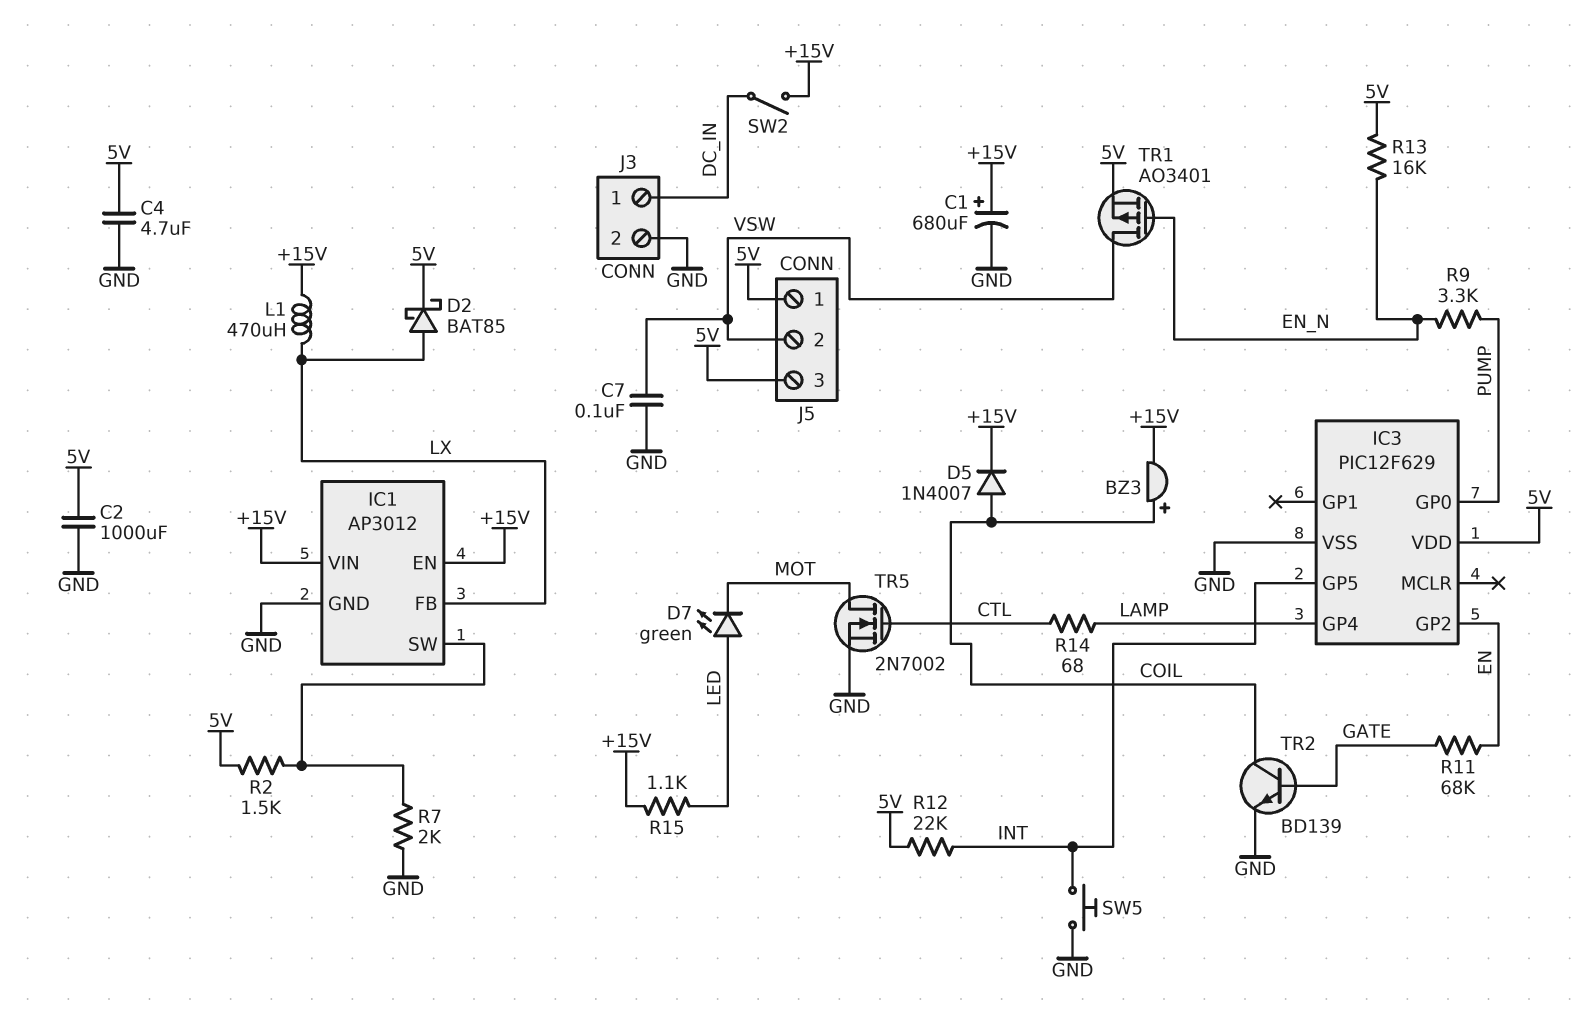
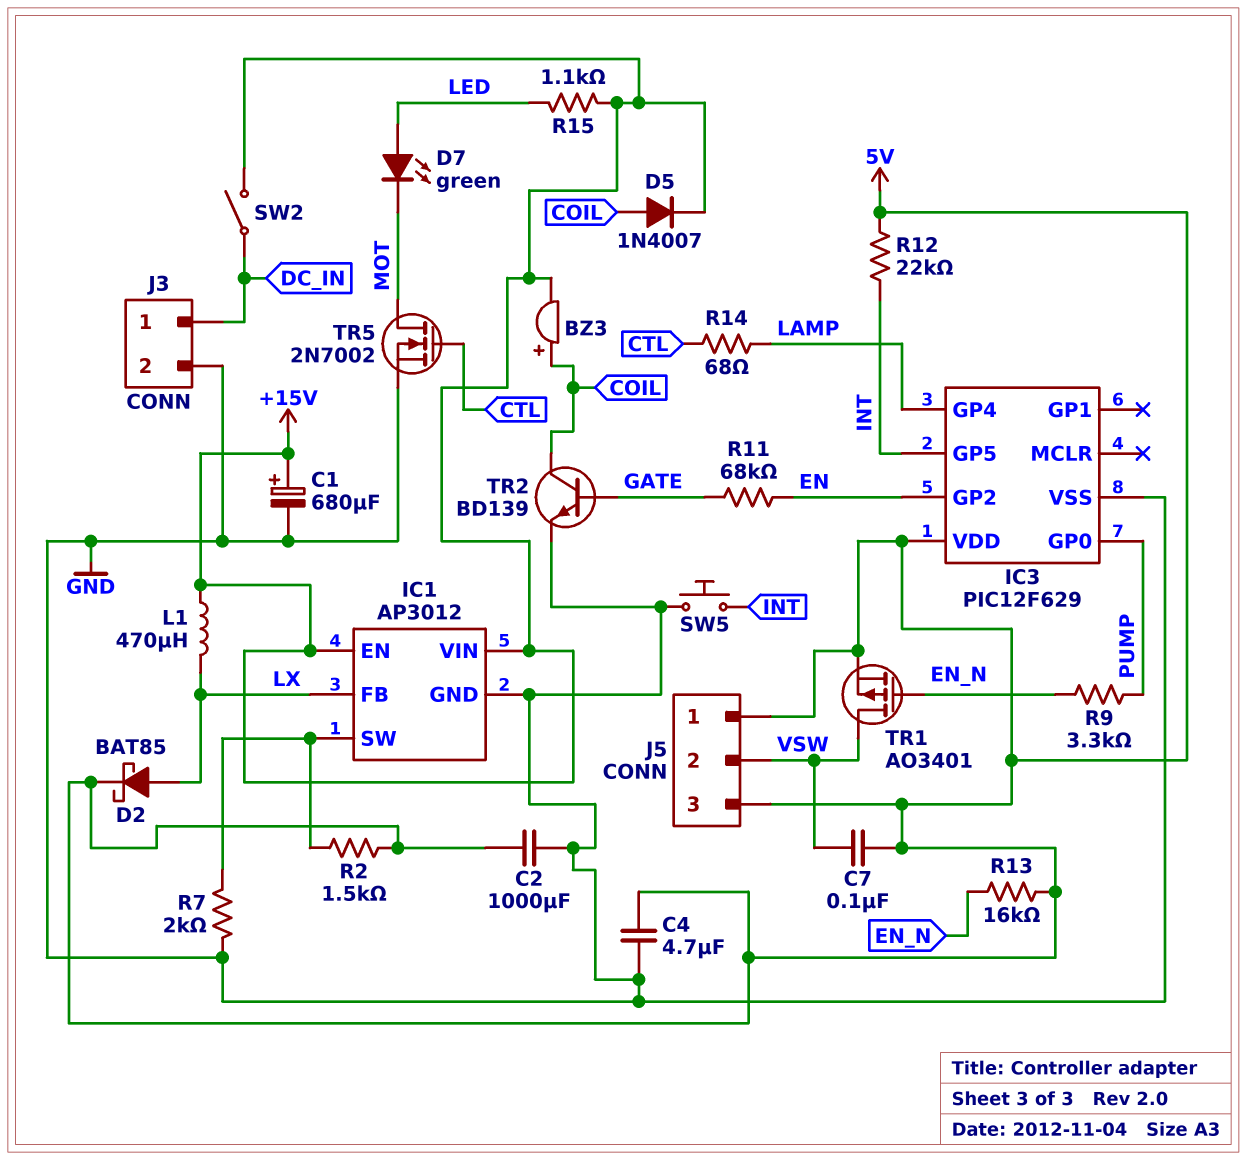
C7: 100nF (GND, VSW) -> 100nF (5V, VSW)

